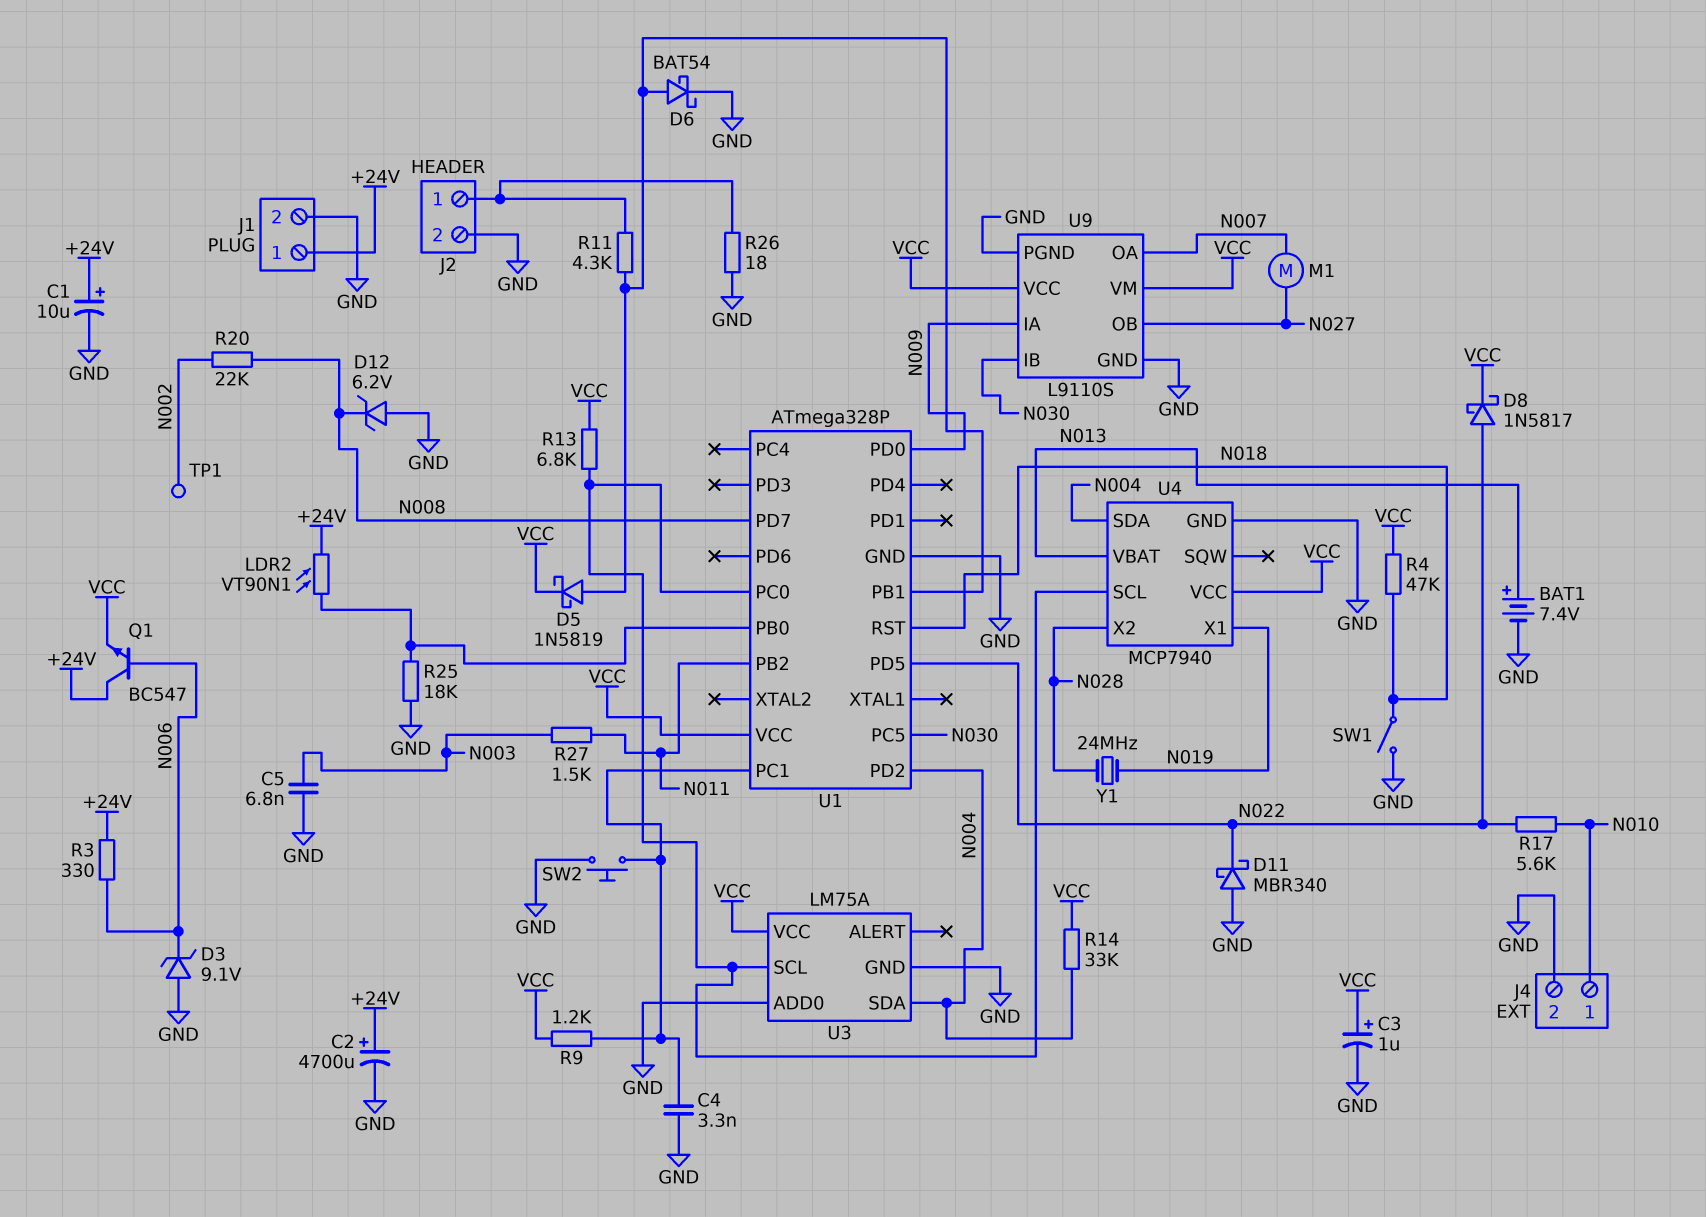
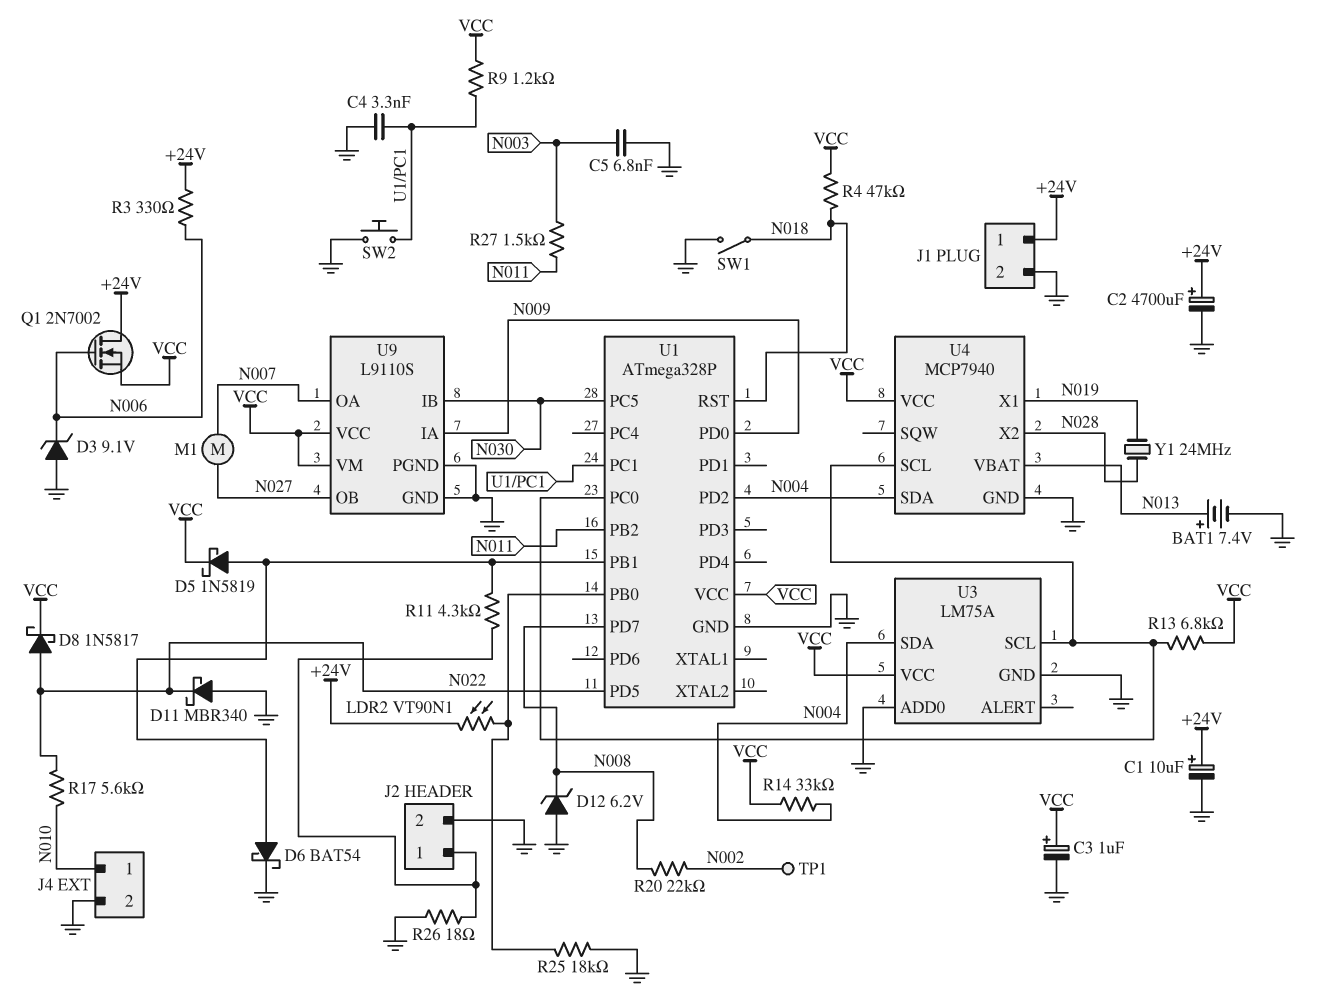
Q1: NPN BC547 (B N006, C +24V, E VCC) -> NMOS 2N7002 (G N006, D +24V, S VCC)

